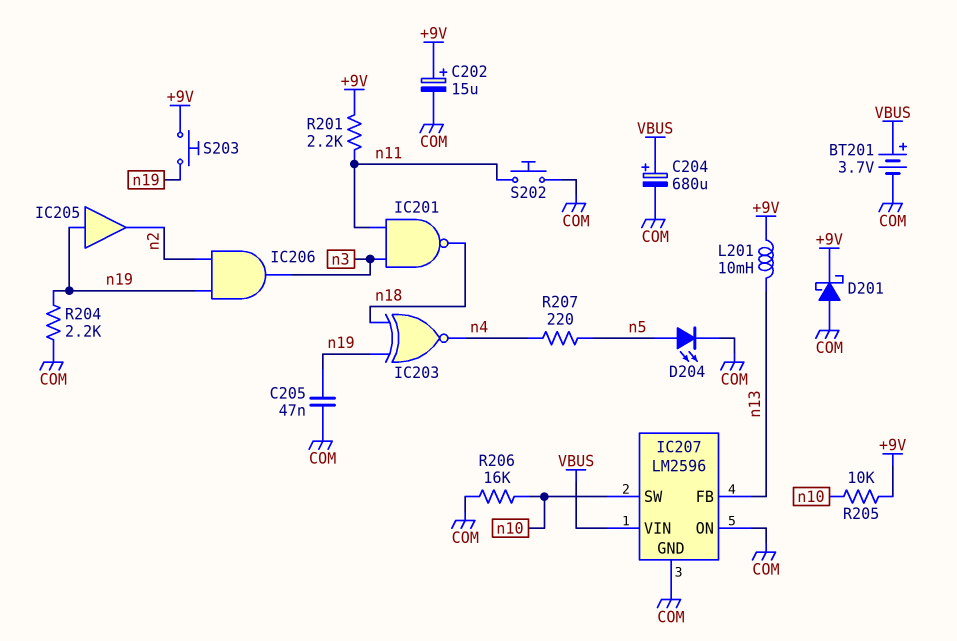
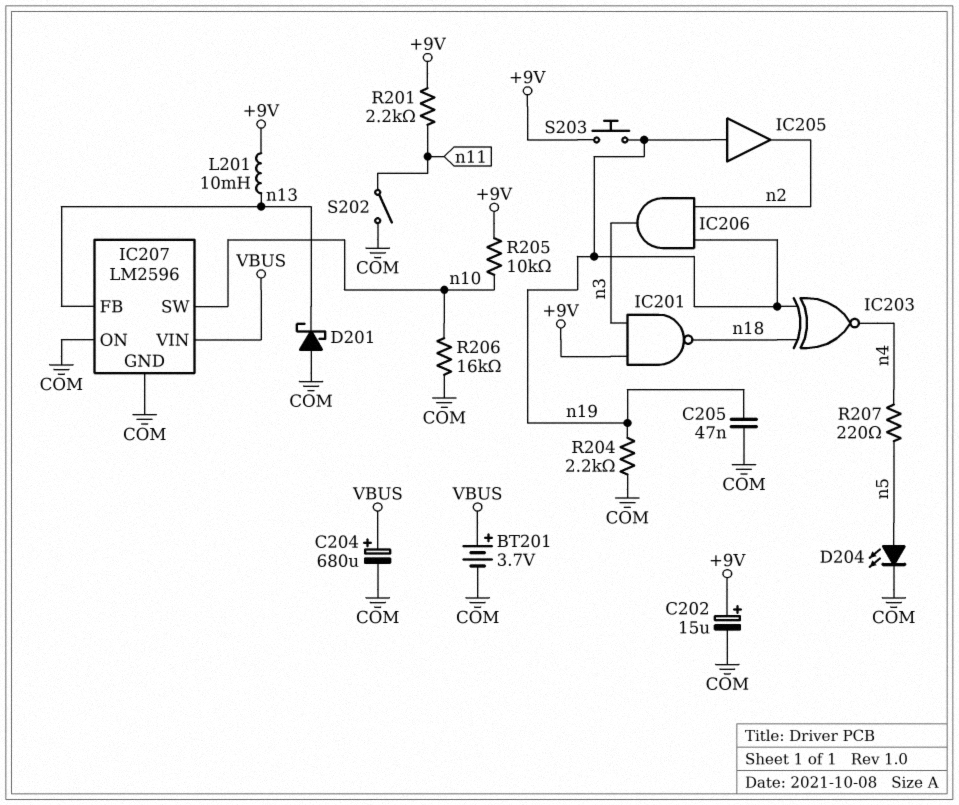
D201: schottky (A COM, K +9V) -> schottky (A COM, K n13)
IC201: NAND (in n3, in n11, out n18) -> NAND (in +9V, in n3, out n18)
S202: button (COM, n11) -> switch (COM, n11)

